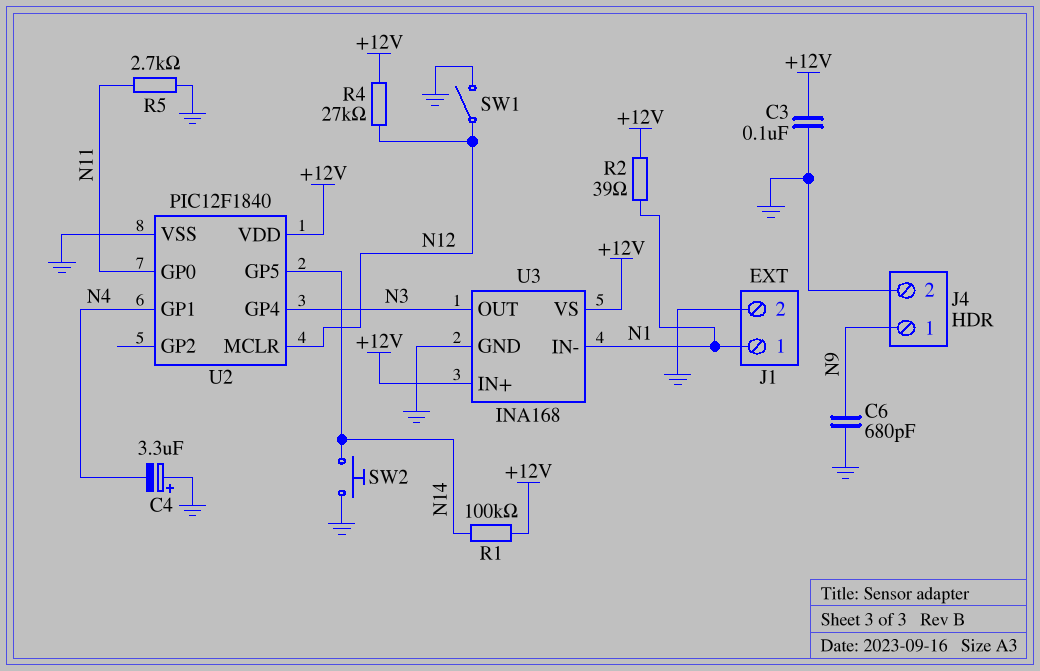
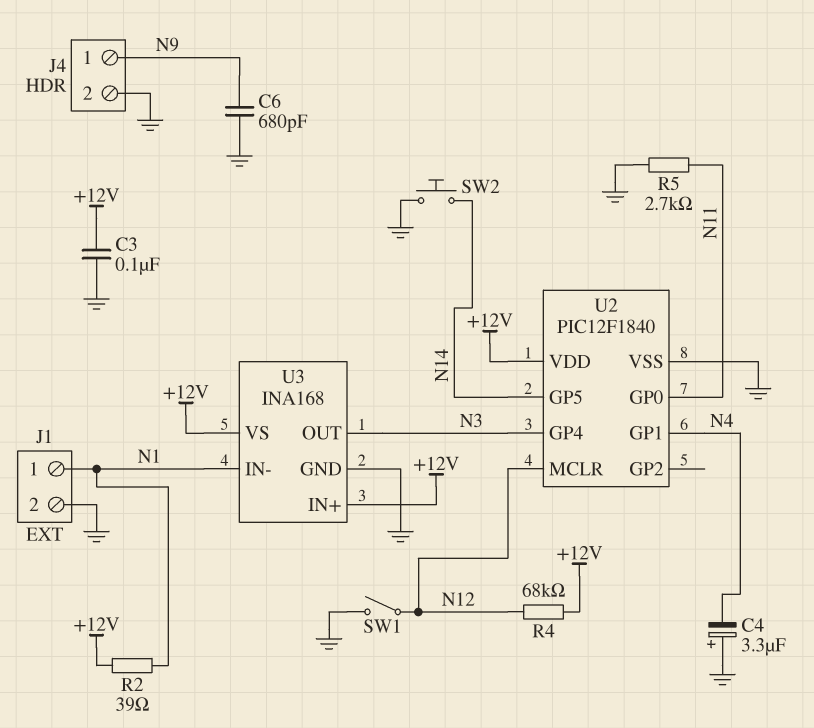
R1: 100k (+12V, N14) -> none
R4: 27k (+12V, N12) -> 68k (+12V, N12)

